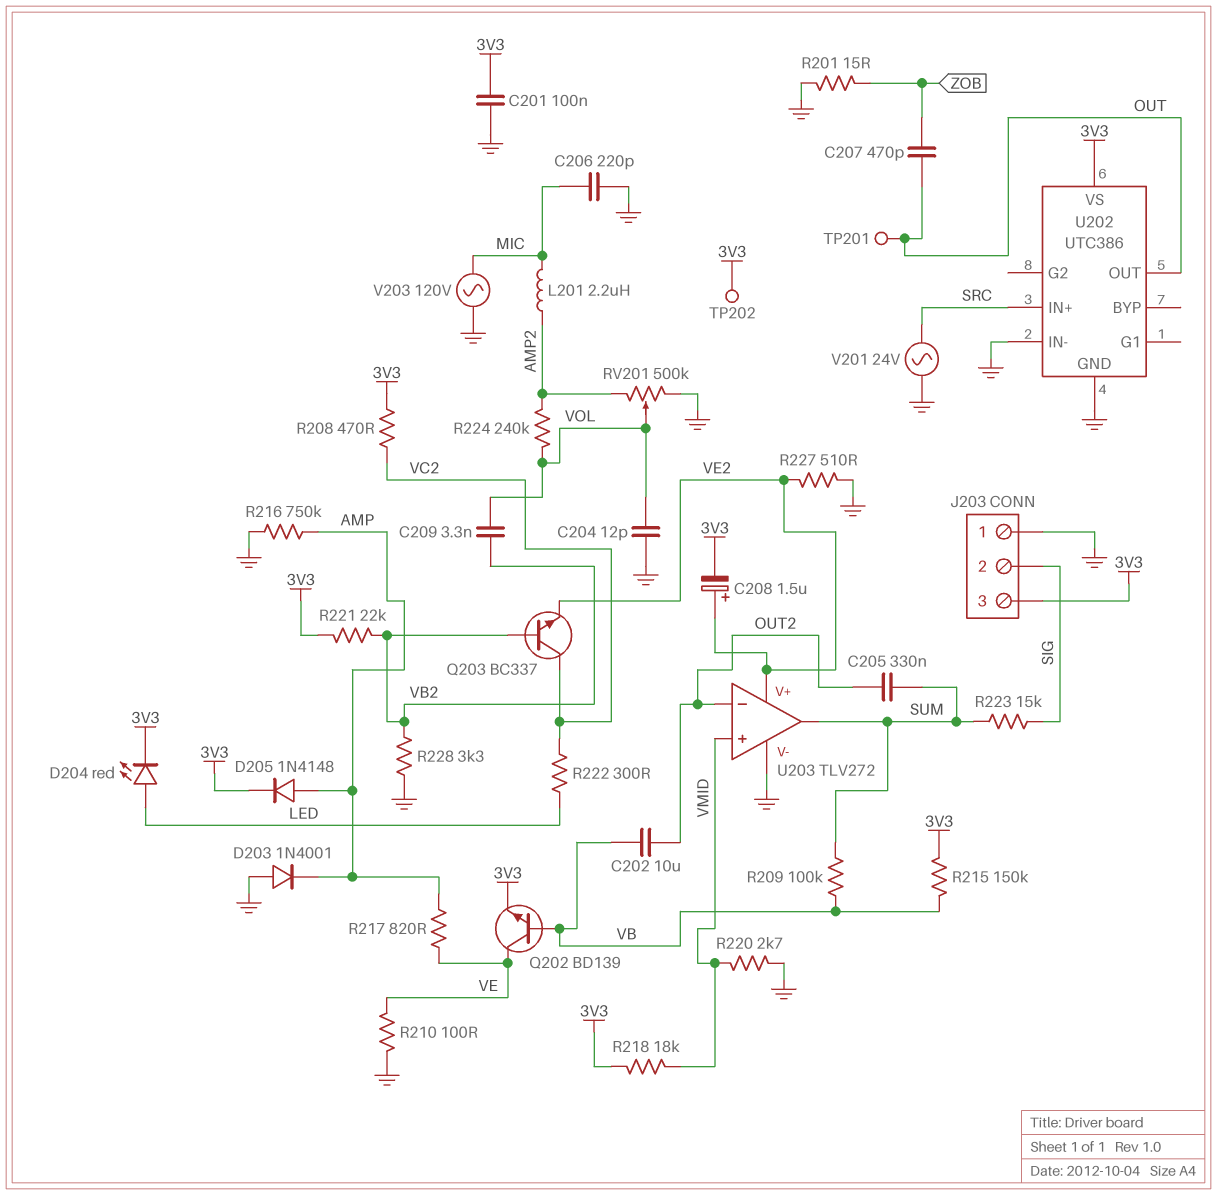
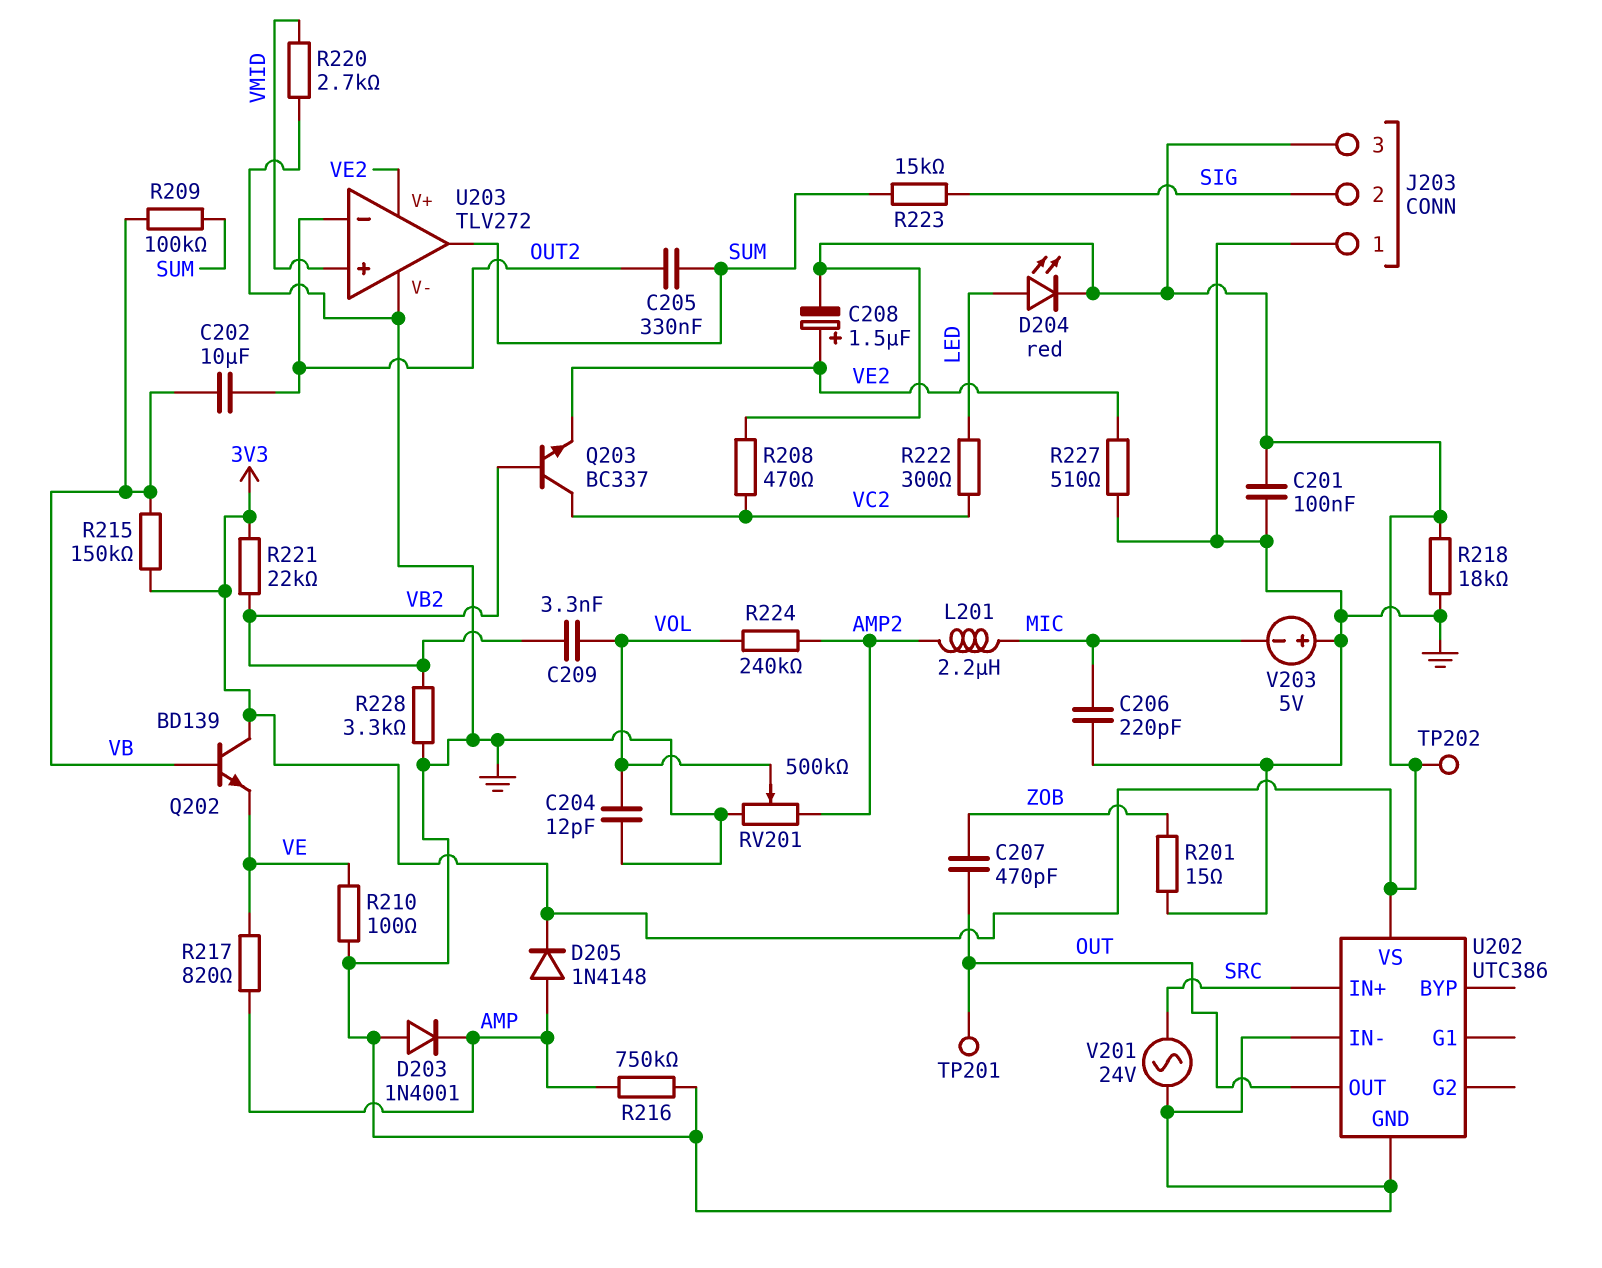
Q202: NPN BD139 (B VB, C VE, E 3V3) -> NPN BD139 (B VB, C 3V3, E VE)
R218: 18k (3V3, VMID) -> 18k (3V3, GND)
V203: AC 120V (GND, MIC) -> 5V (plus GND, minus MIC)

